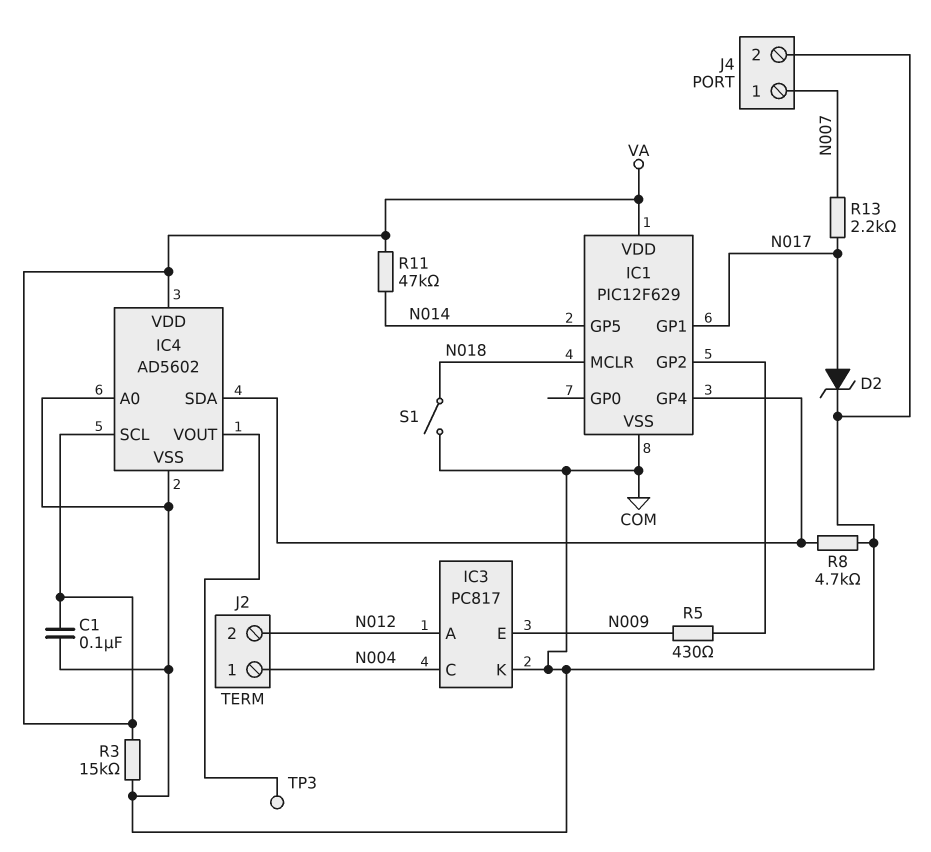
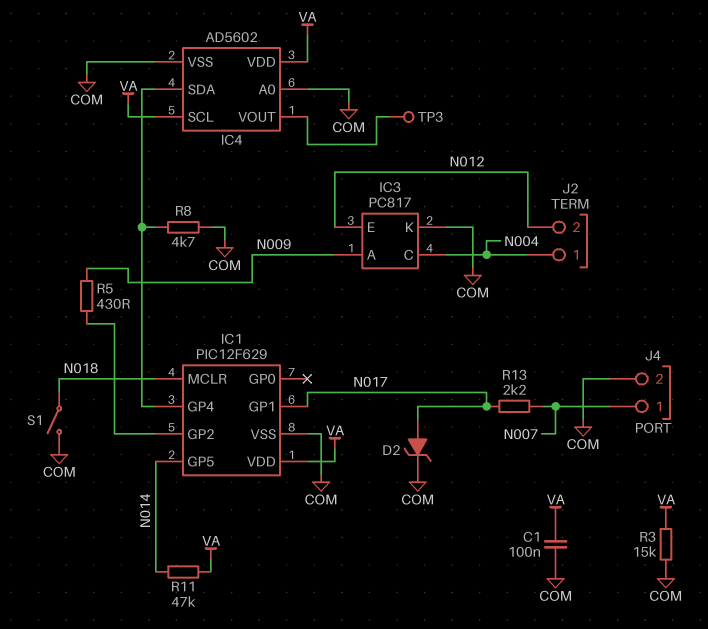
IC3 pin A: N012 -> N009
IC3 pin E: N009 -> N012

